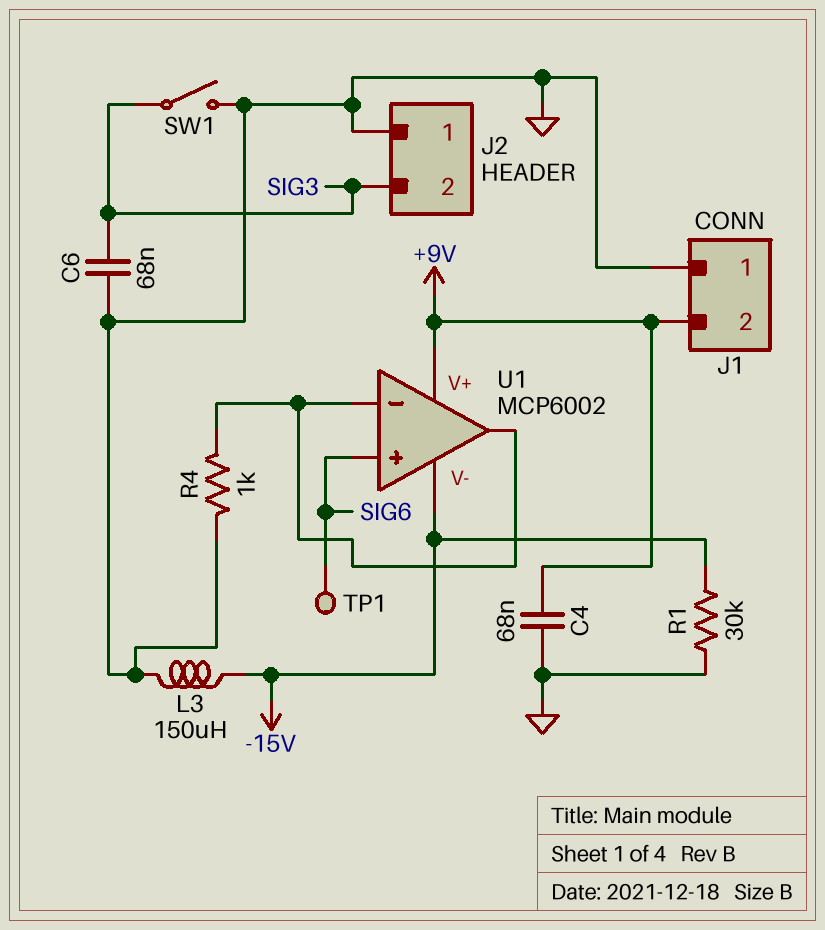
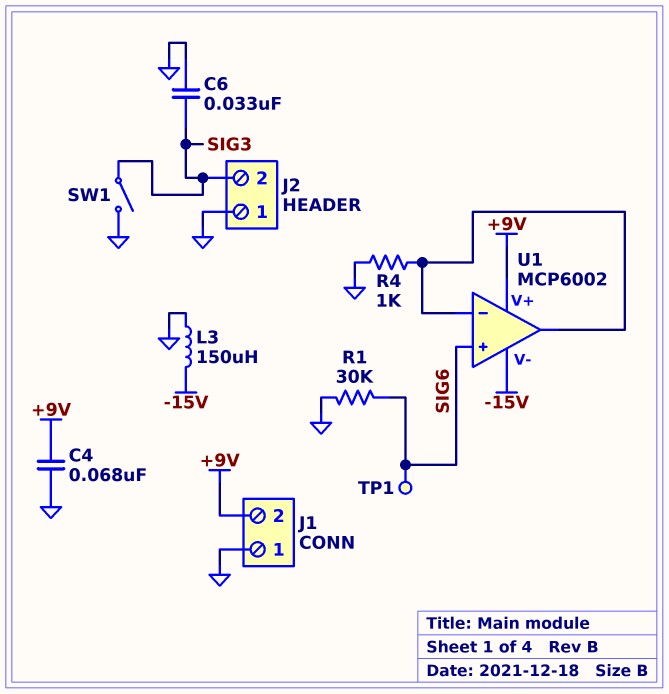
C6: 68nF (GND, SIG3) -> 33nF (GND, SIG3)
R1: 30k (-15V, GND) -> 30k (GND, SIG6)

